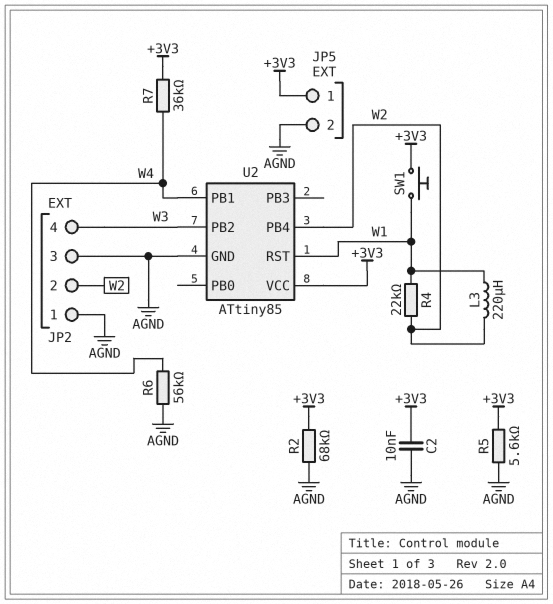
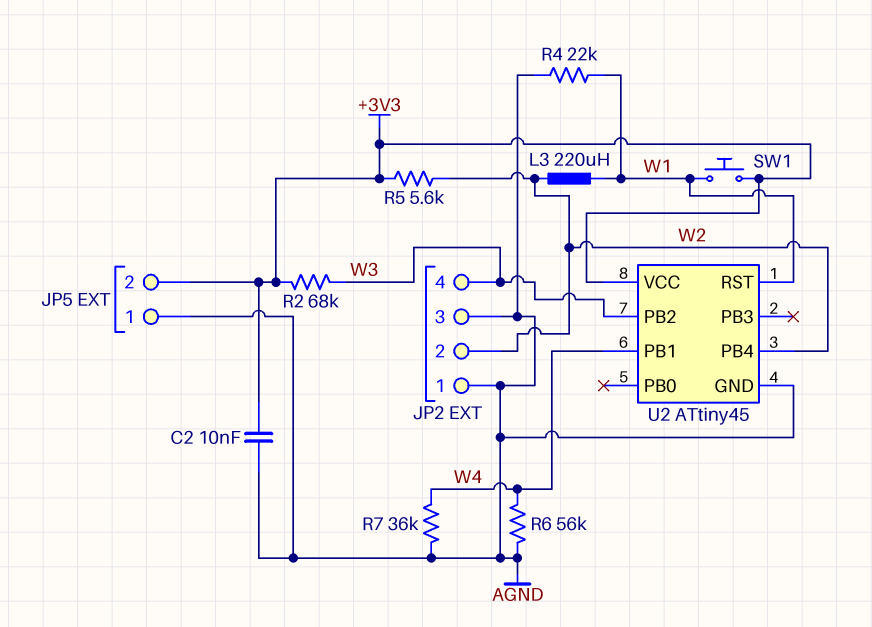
JP5 pin 1: +3V3 -> AGND
JP5 pin 2: AGND -> +3V3
R2: 68k (+3V3, AGND) -> 68k (+3V3, W3)
R4: 22k (W1, W2) -> 22k (AGND, W1)
R5: 5.6k (+3V3, AGND) -> 5.6k (+3V3, W2)
R7: 36k (+3V3, W4) -> 36k (AGND, W4)
U2: ATtiny85 -> ATtiny45

